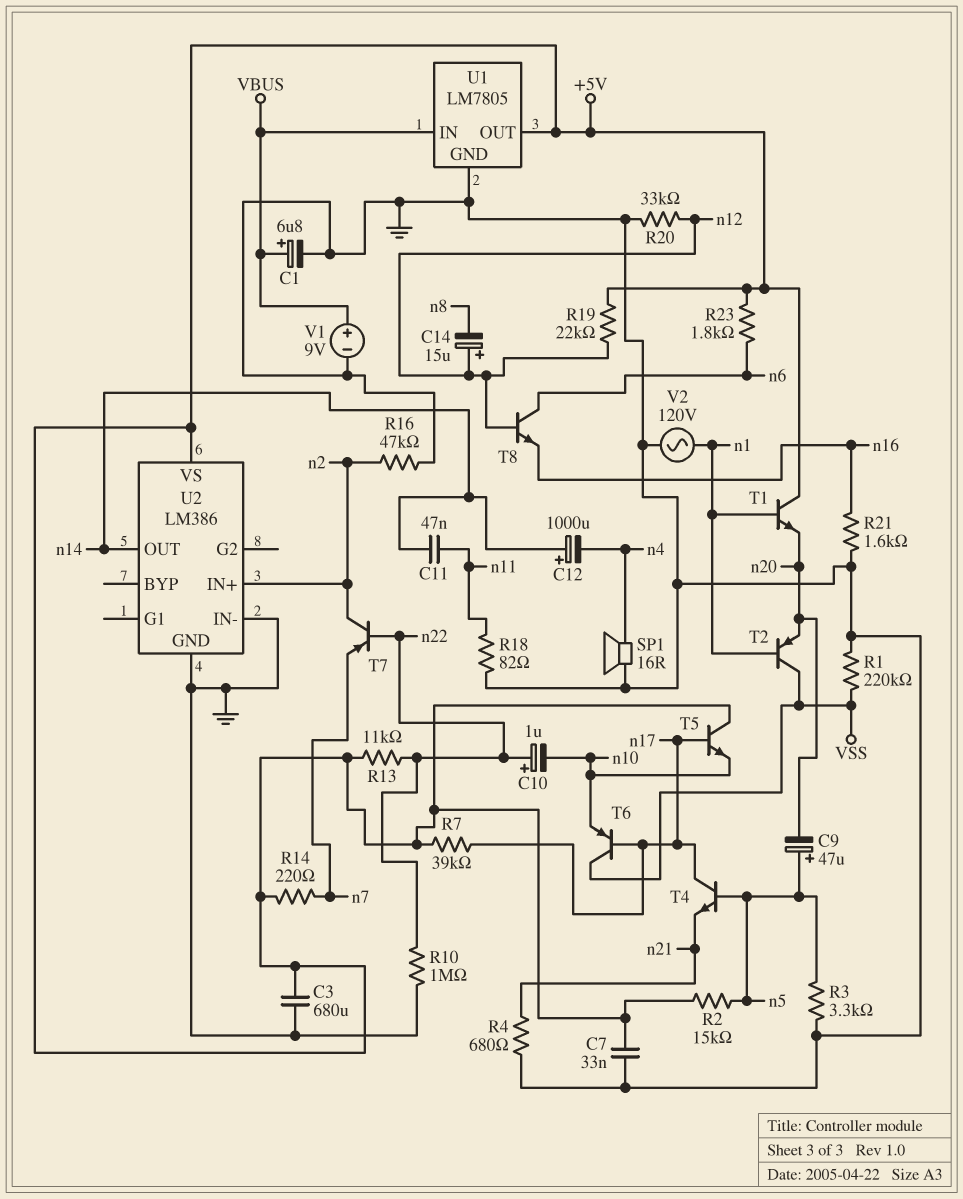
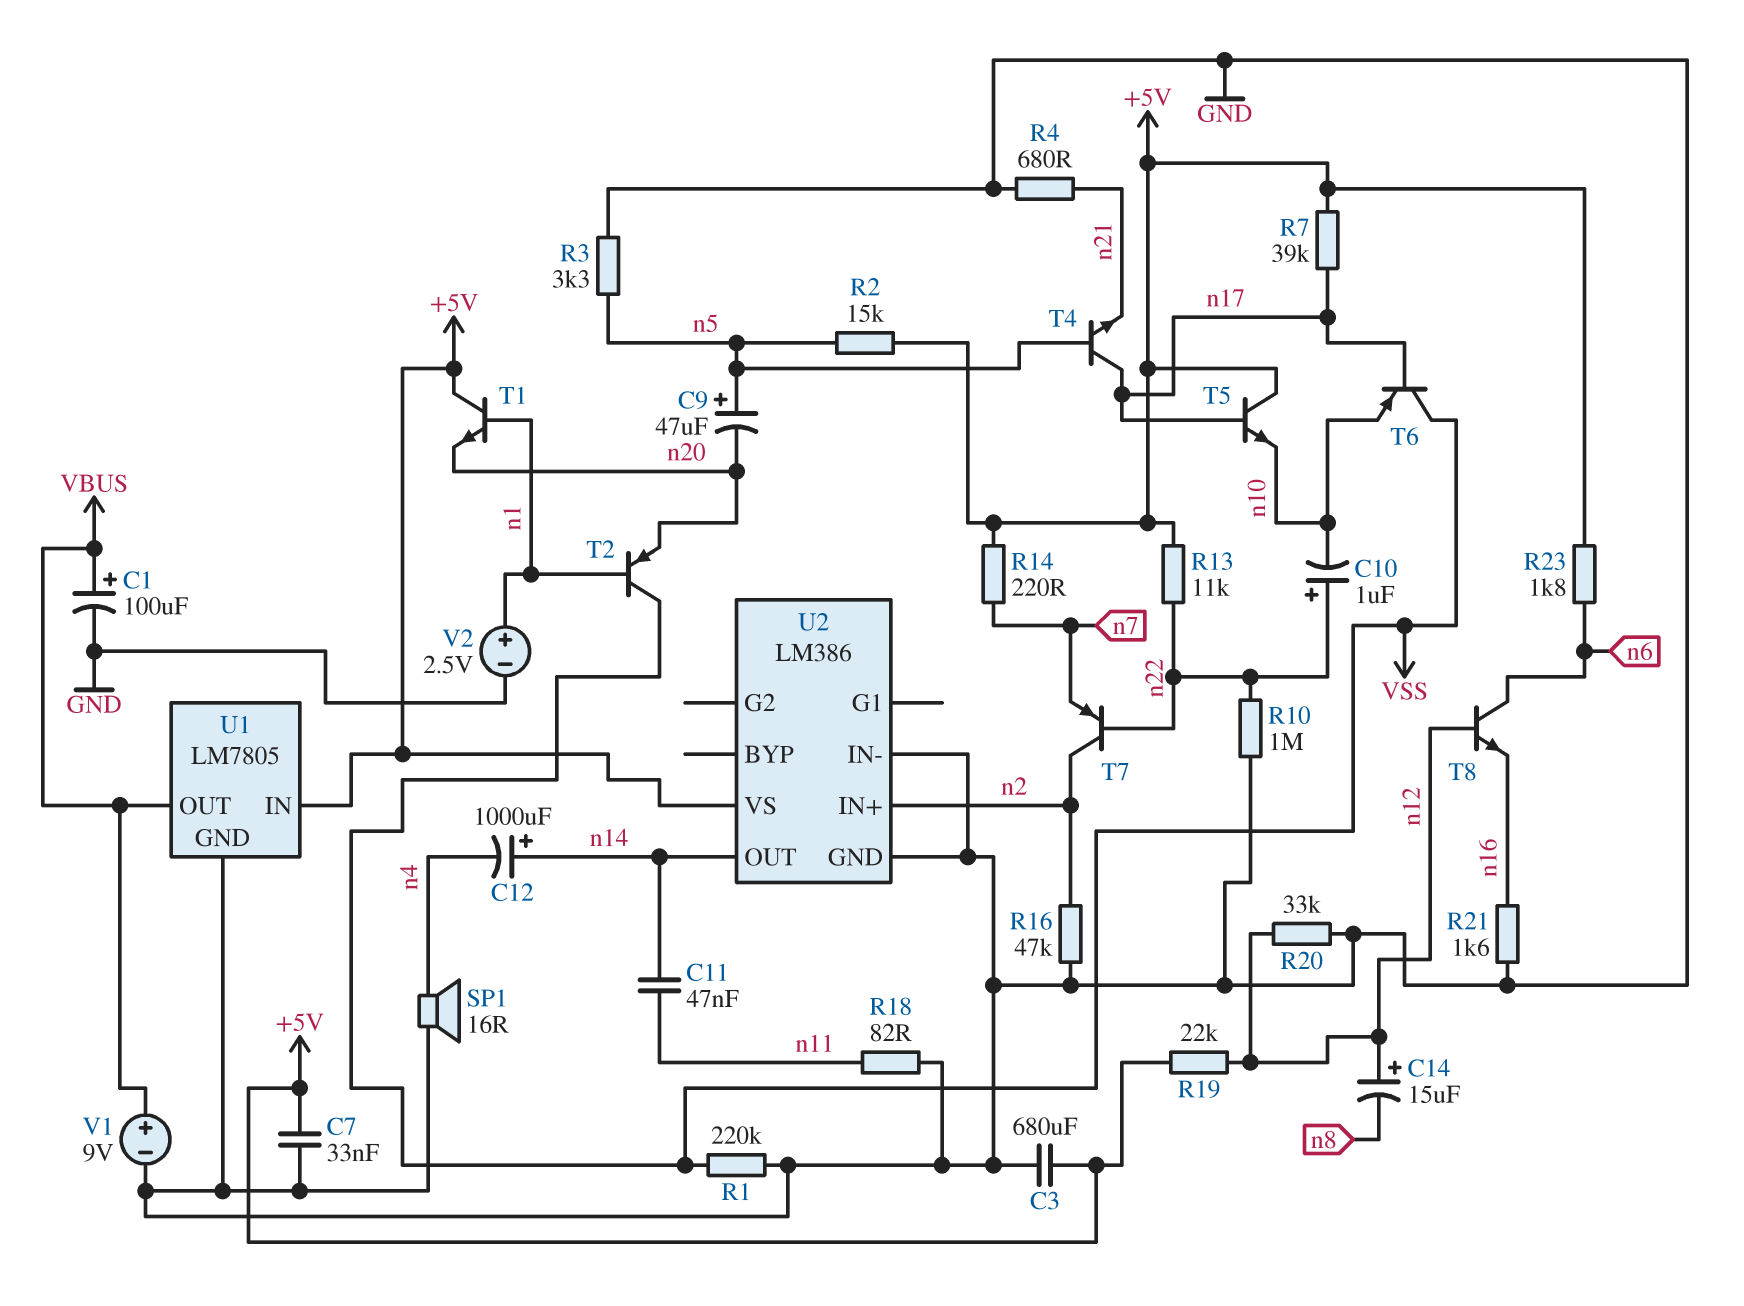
C1: 6.8uF (plus VBUS, minus GND) -> 100uF (plus VBUS, minus GND)
U1 pin IN: VBUS -> +5V
U1 pin OUT: +5V -> VBUS
V2: AC 120V (GND, n1) -> 2.5V (plus n1, minus GND)

